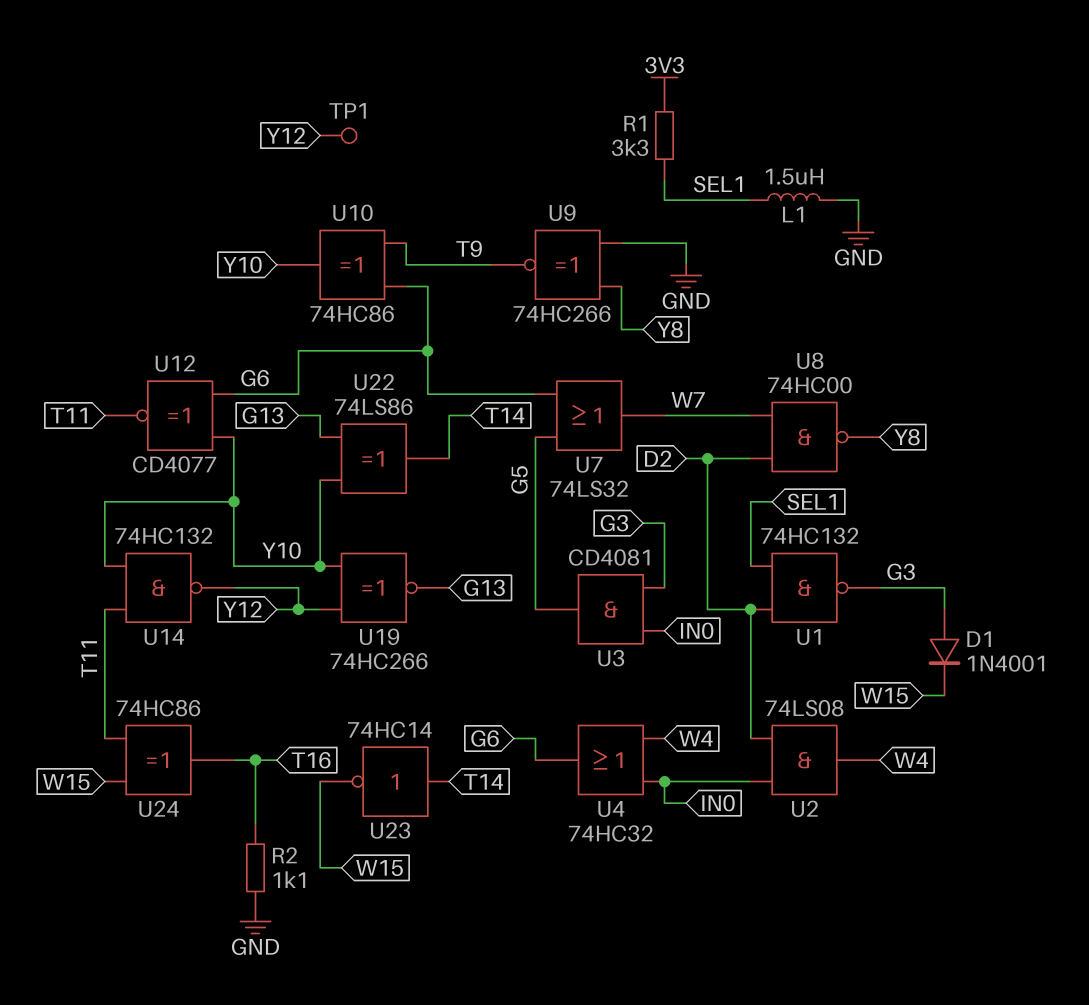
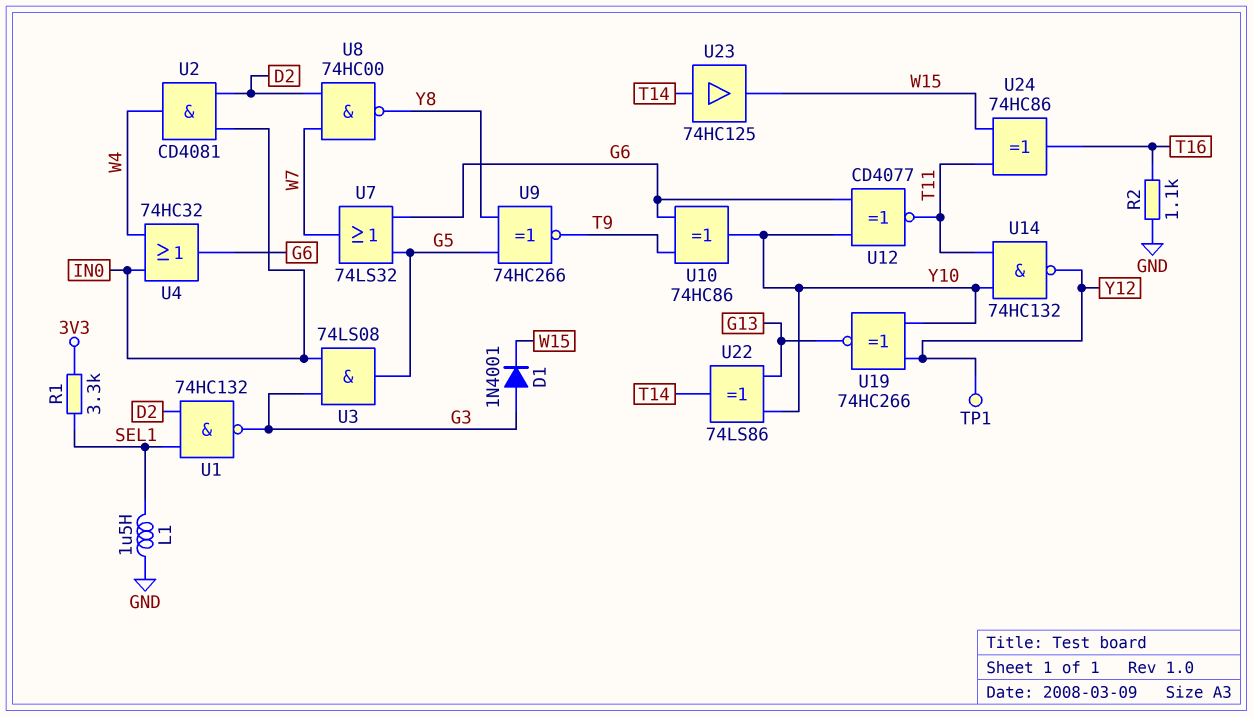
U2: AND 74LS08 (in D2, in IN0, out W4) -> AND CD4081 (in D2, in IN0, out W4)
U3: AND CD4081 (in G3, in IN0, out G5) -> AND 74LS08 (in G3, in IN0, out G5)
U9: XNOR 74HC266 (in GND, in Y8, out T9) -> XNOR 74HC266 (in G5, in Y8, out T9)
U23: NOT 74HC14 (in T14, out W15) -> buffer 74HC125 (in T14, out W15)

